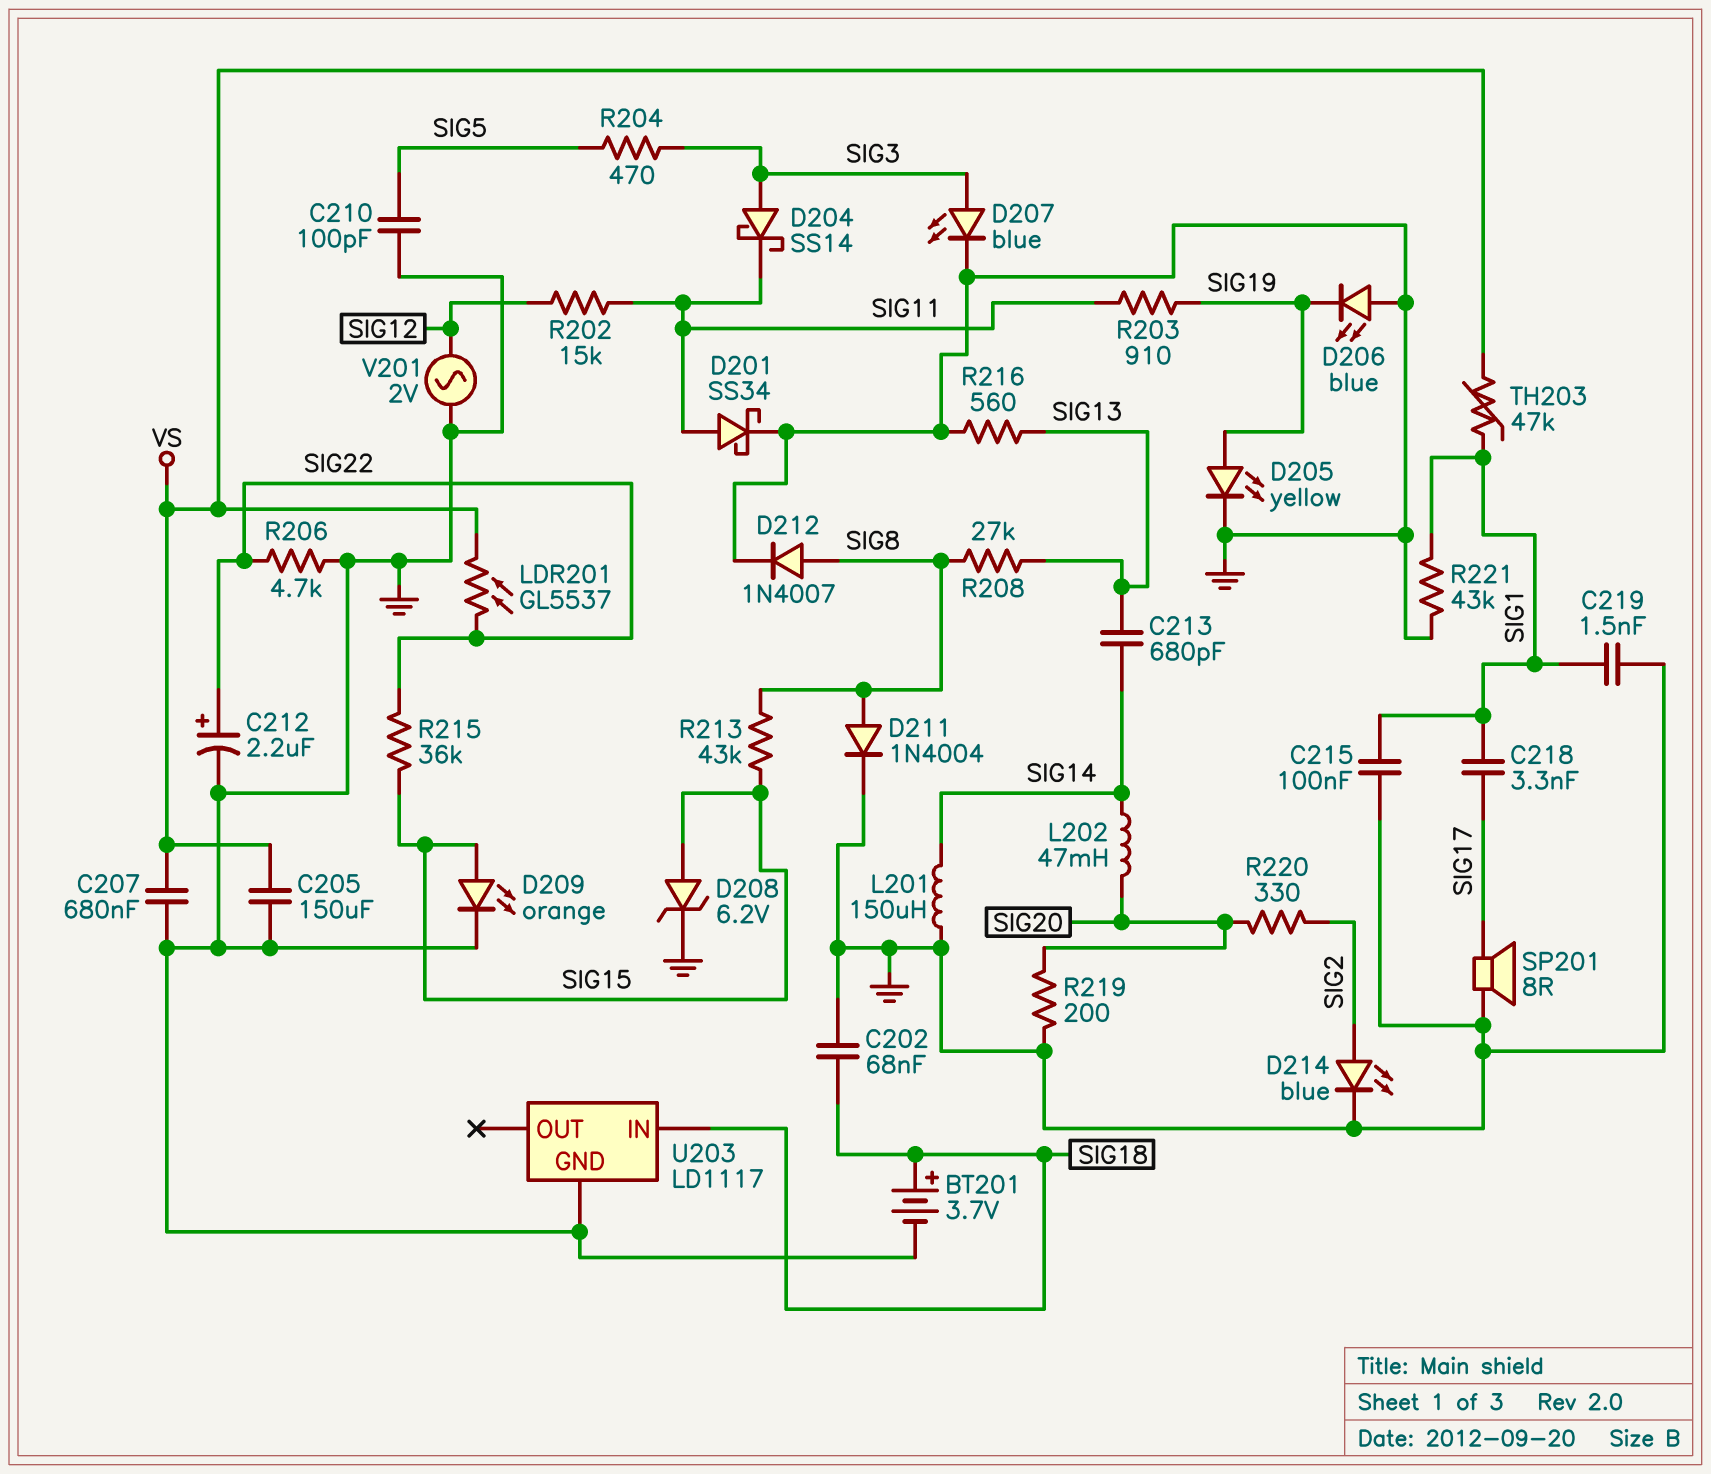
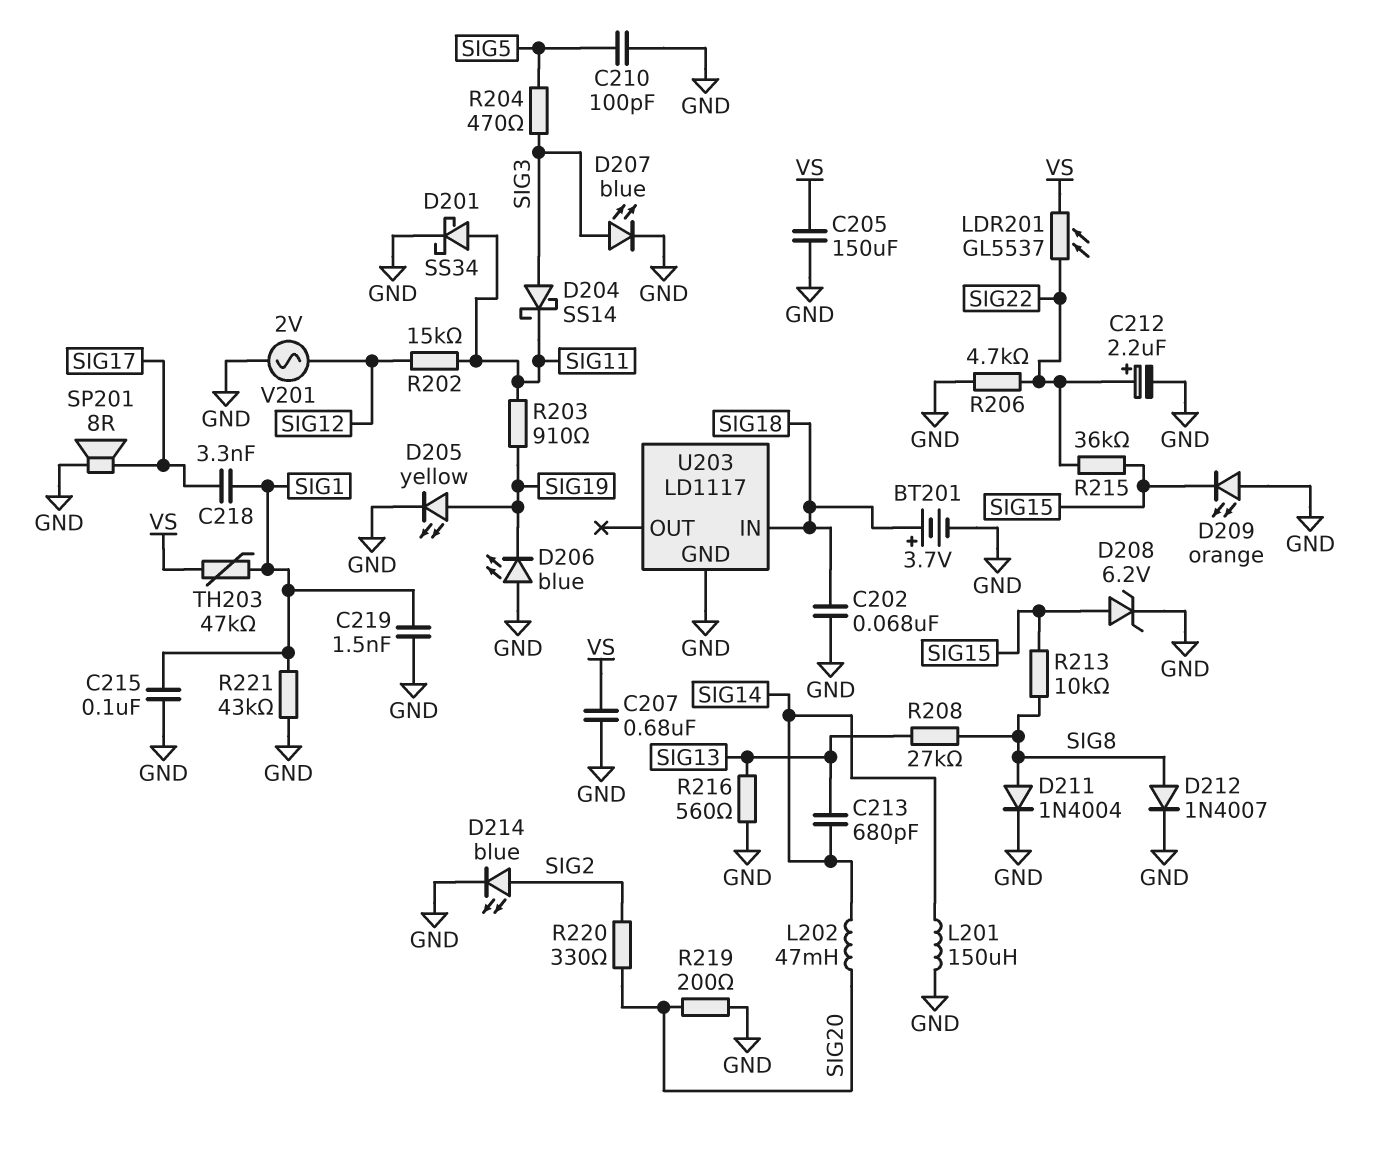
D209: LED orange (A SIG15, K GND) -> LED orange (A GND, K SIG15)
R213: 43k (SIG8, SIG15) -> 10k (SIG8, SIG15)

